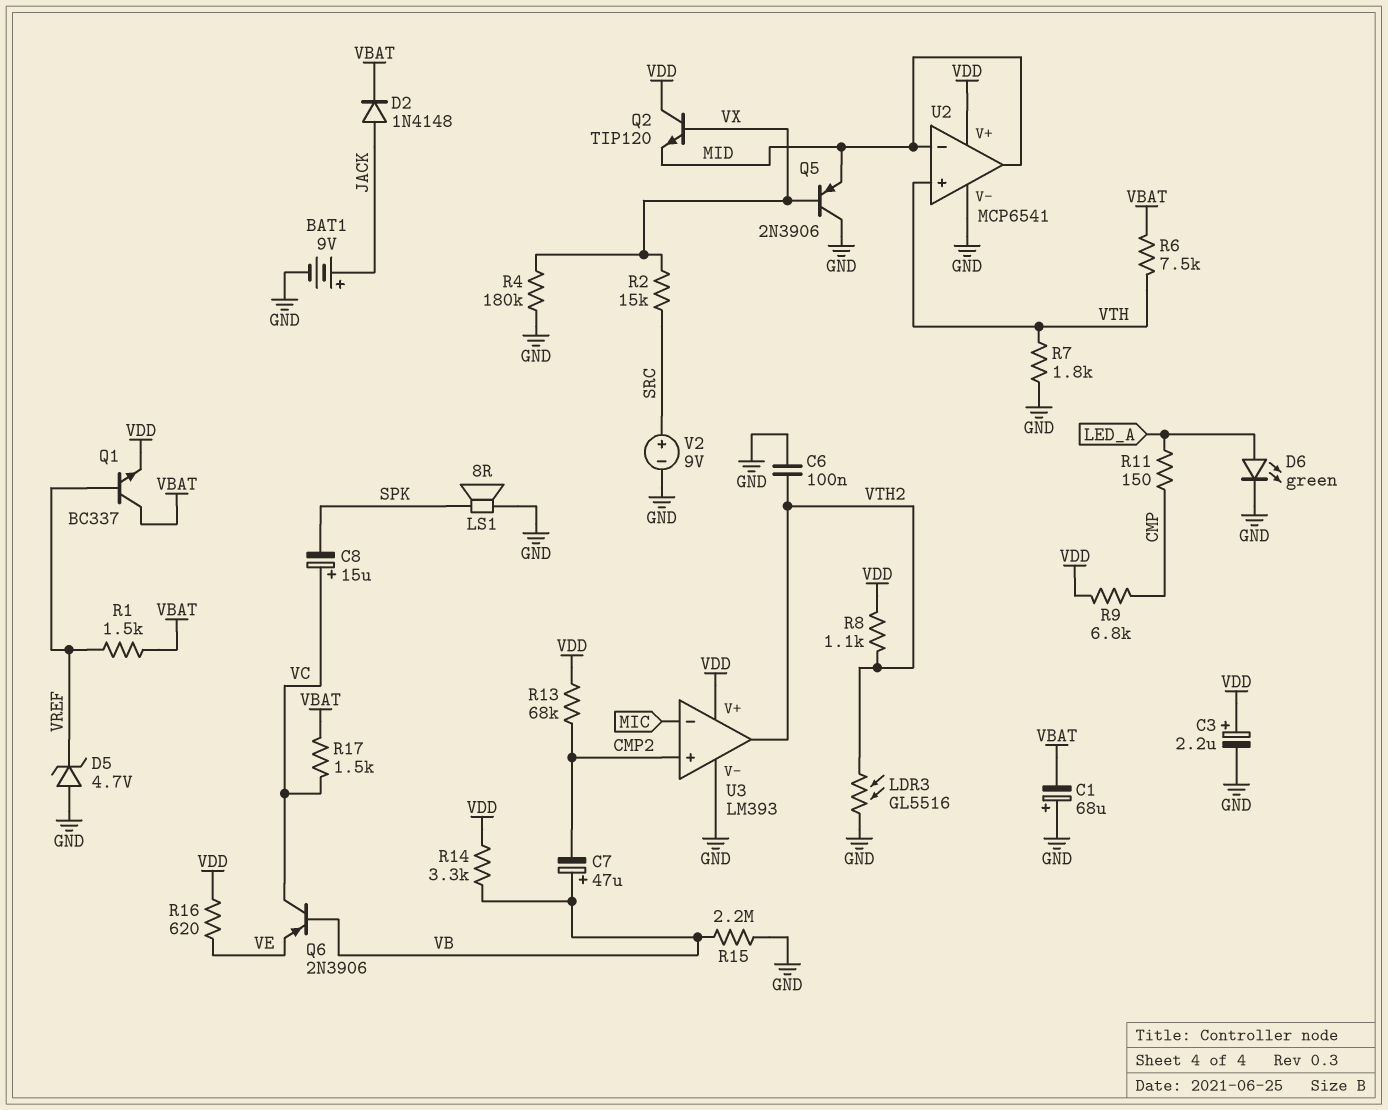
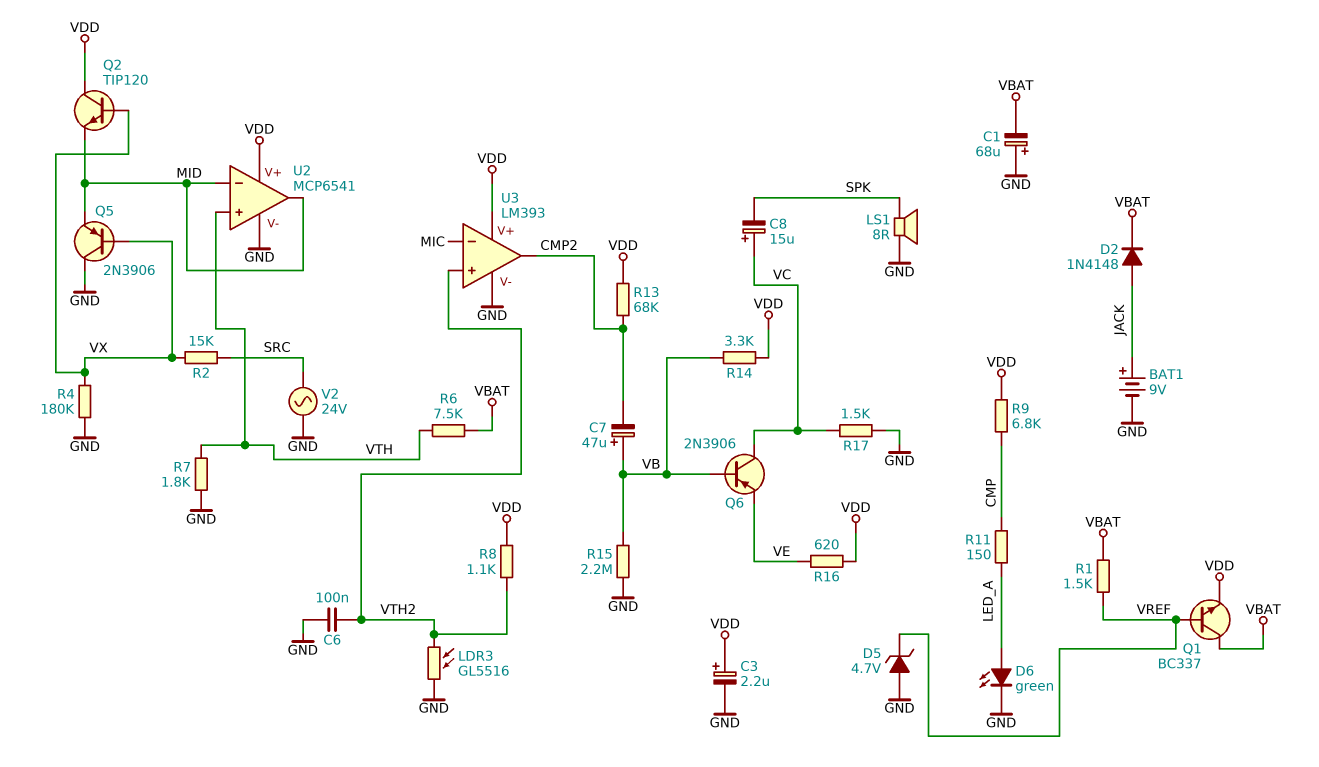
R17: 1.5k (VBAT, VC) -> 1.5k (GND, VC)
U3 pin in+: CMP2 -> VTH2
U3 pin out: VTH2 -> CMP2
V2: 9V (plus SRC, minus GND) -> AC 24V (GND, SRC)

